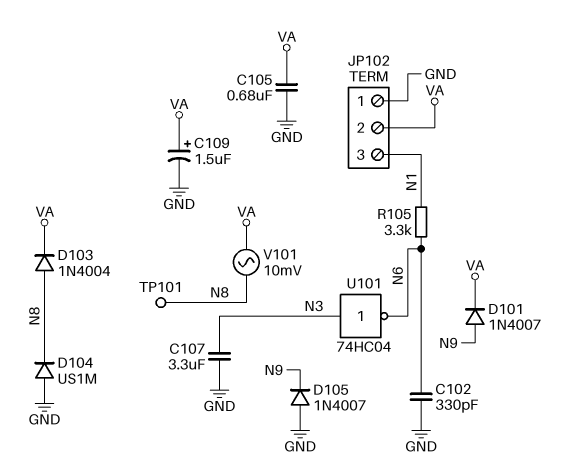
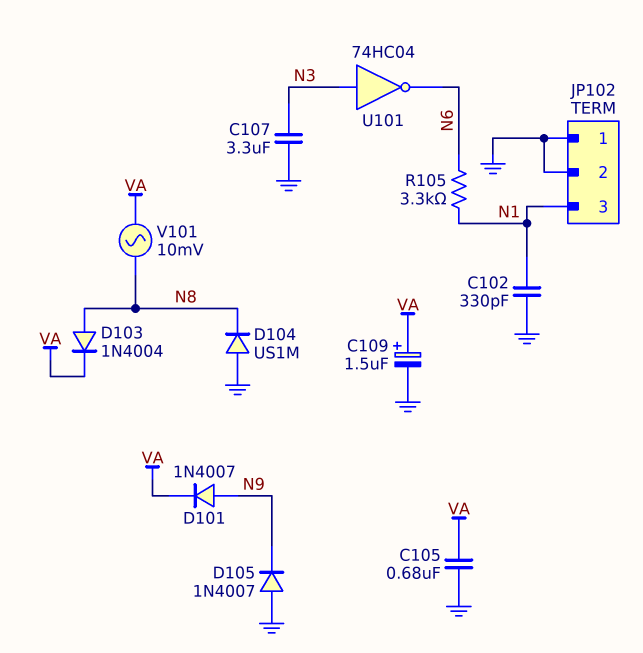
C102: 330pF (GND, N6) -> 330pF (GND, N1)
JP102 pin 2: VA -> GND
TP101: test point (N8) -> none

